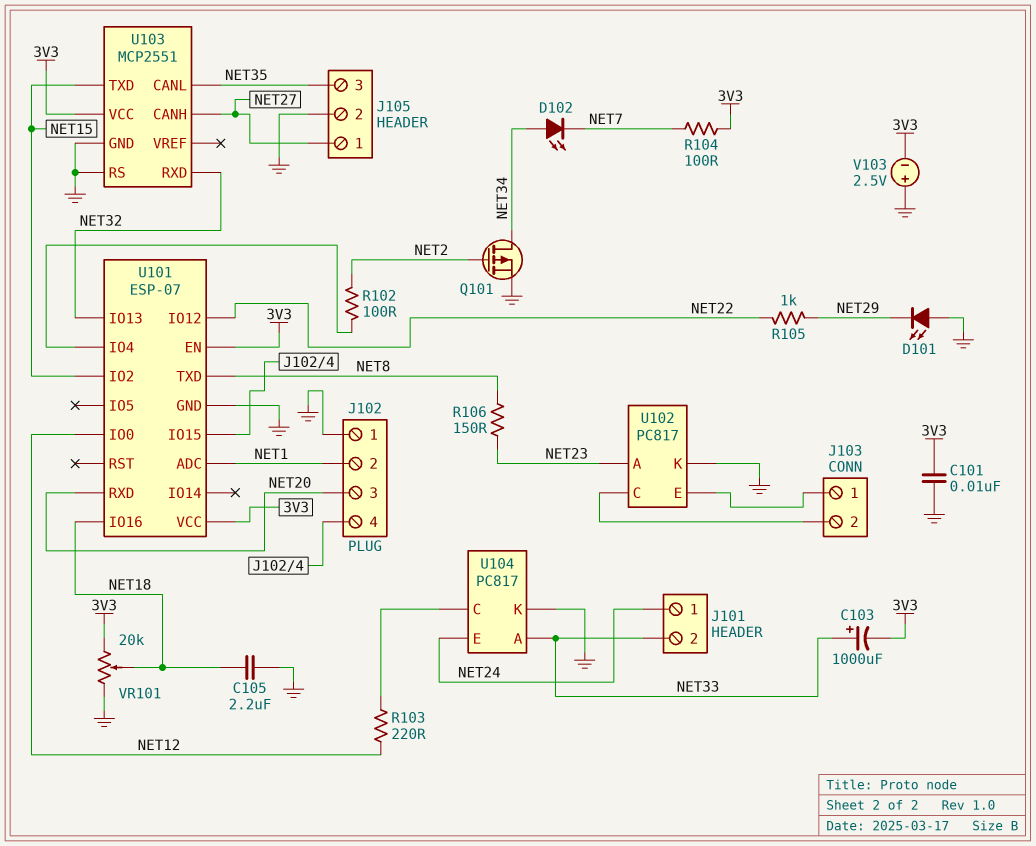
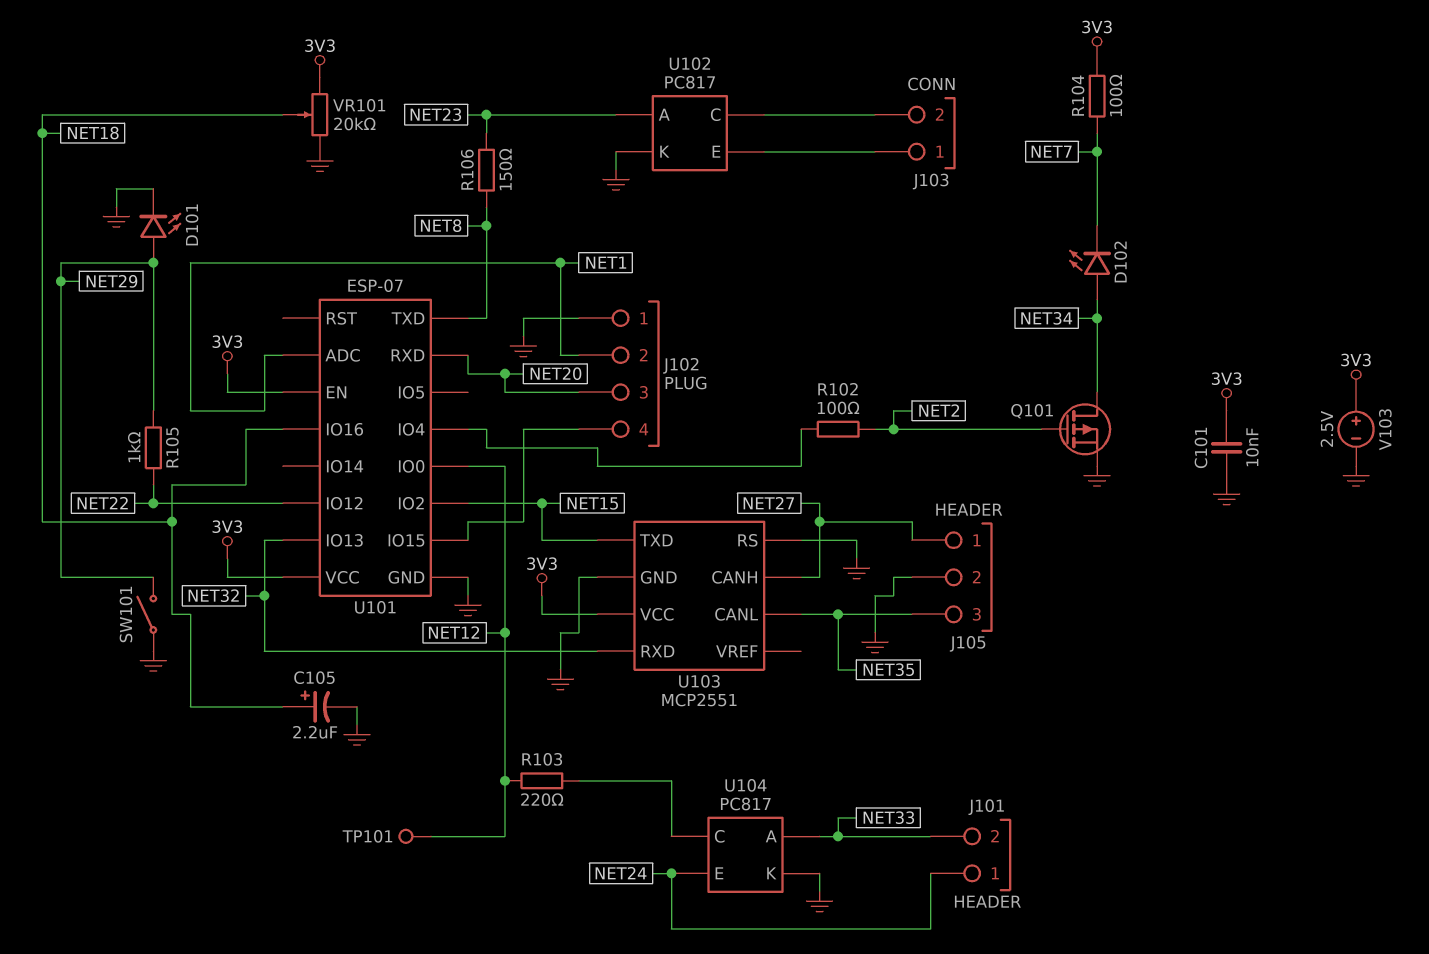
C103: 1000uF (plus NET33, minus 3V3) -> none
C105: 2.2uF (GND, NET18) -> 2.2uF (plus NET18, minus GND)
D101: LED (A GND, K NET29) -> LED (A NET29, K GND)
SW101: none -> switch (GND, NET29)
TP101: none -> test point (NET12)
V103: 2.5V (plus GND, minus 3V3) -> 2.5V (plus 3V3, minus GND)

